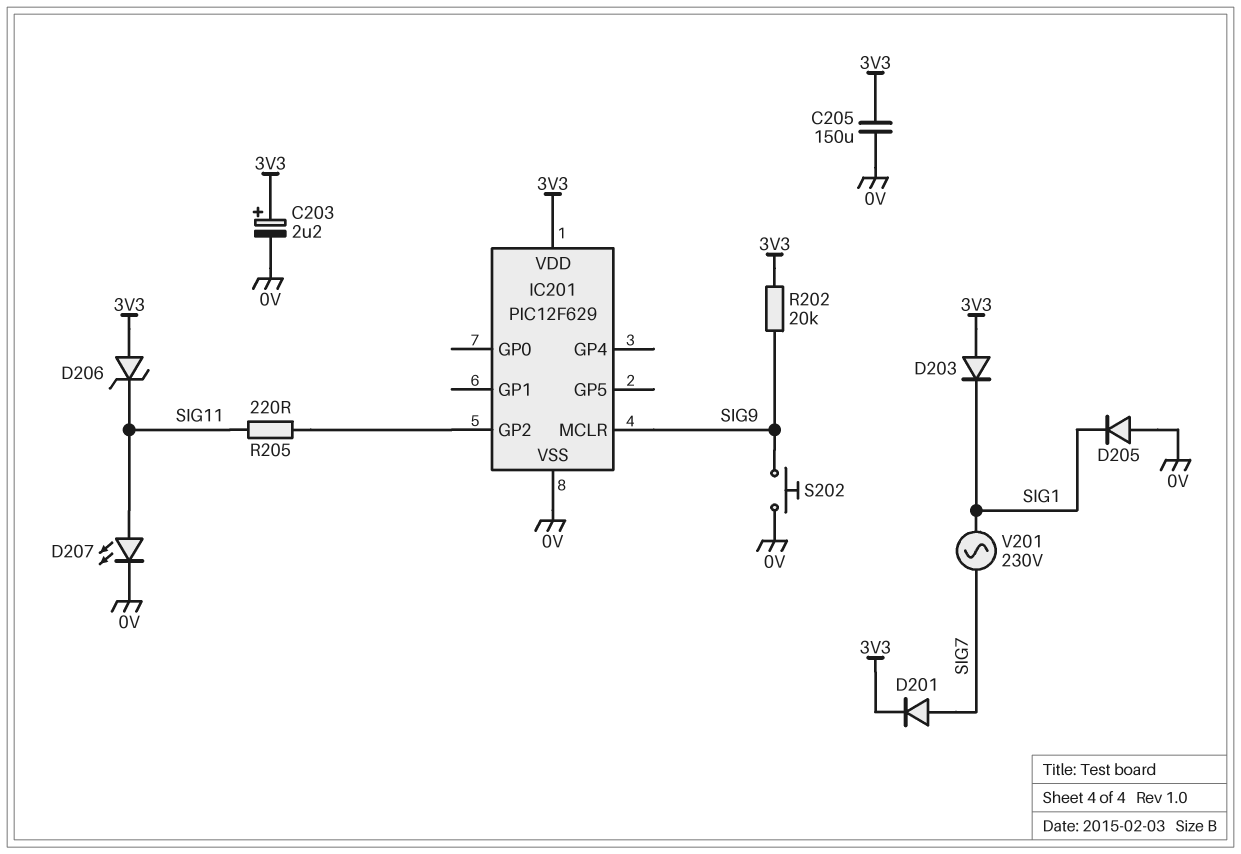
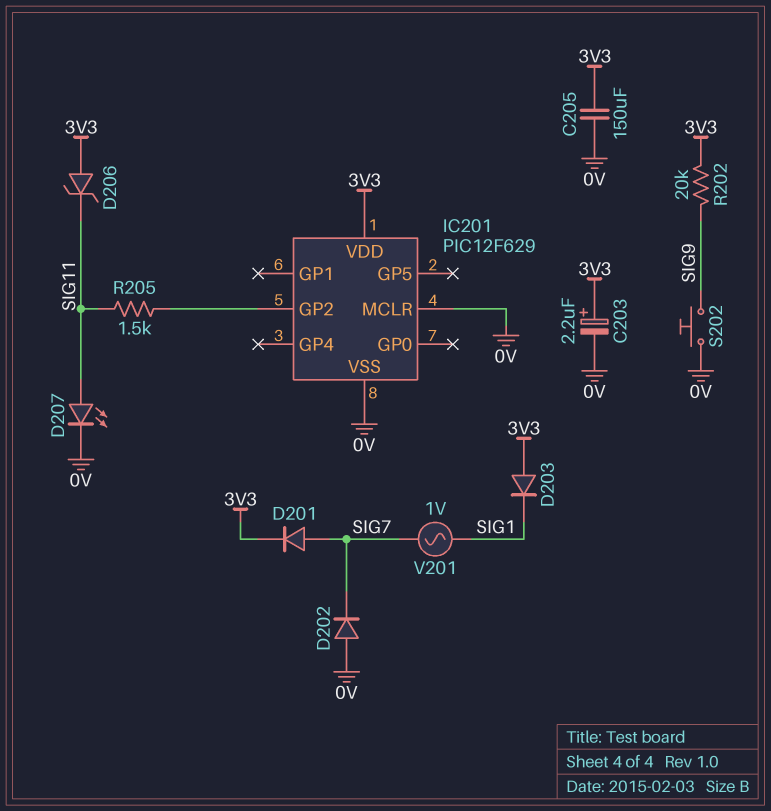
D202: none -> diode (A 0V, K SIG7)
D205: diode (A 0V, K SIG1) -> none
IC201 pin MCLR: SIG9 -> 0V
R205: 220 (IC201/GP2, SIG11) -> 1.5k (IC201/GP2, SIG11)
V201: AC 230V (SIG1, SIG7) -> AC 1V (SIG1, SIG7)

